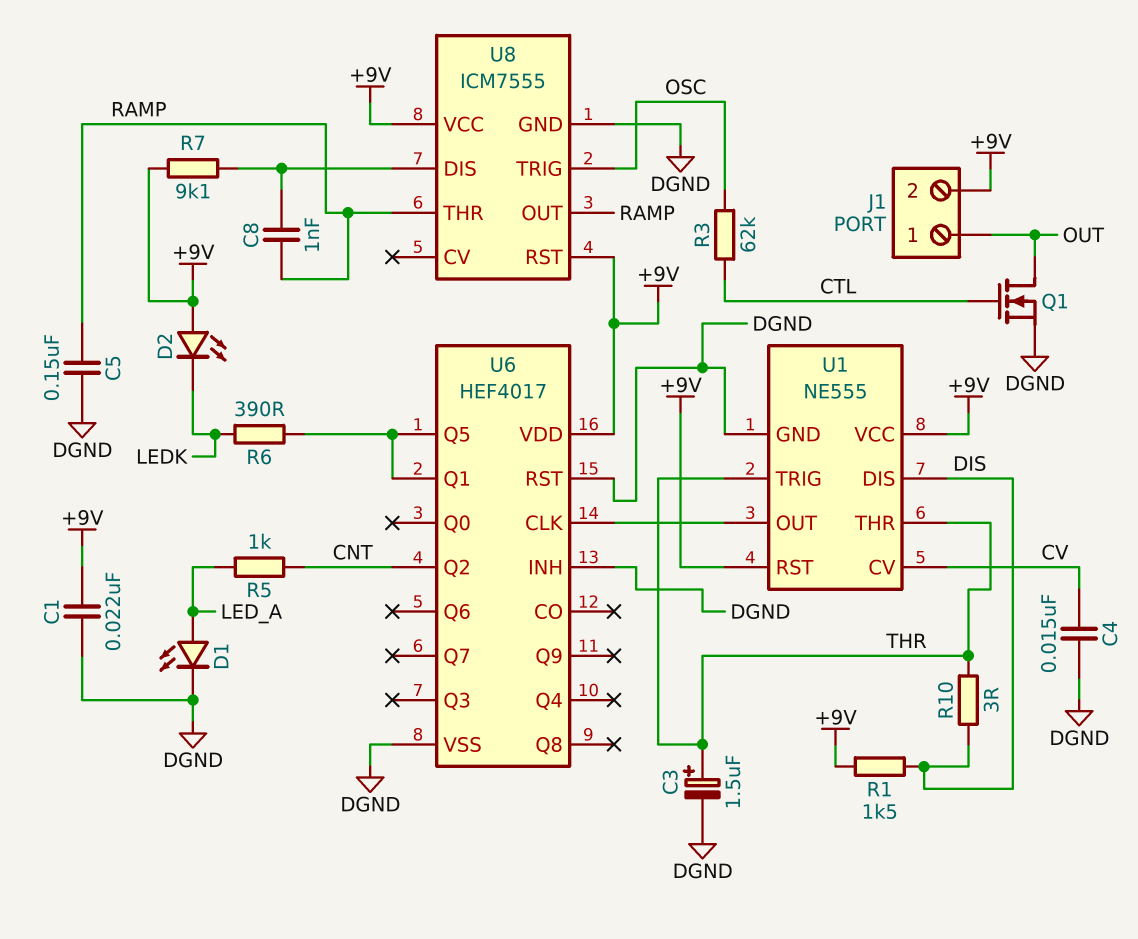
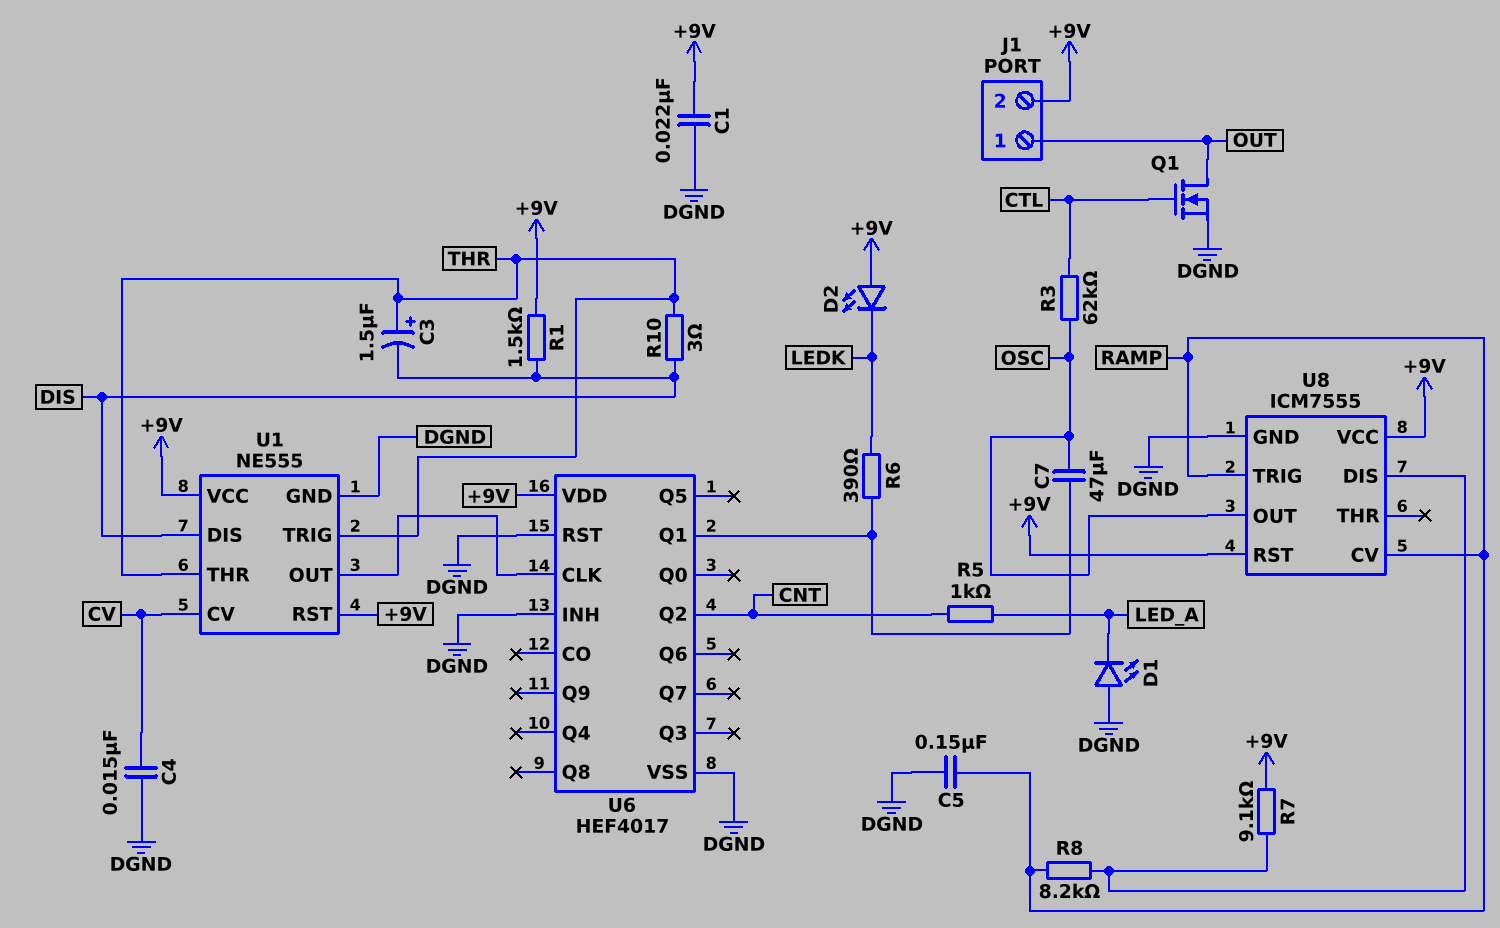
C3: 1.5uF (plus THR, minus DGND) -> 1.5uF (plus THR, minus DIS)
C7: none -> 47uF (OSC, U6/Q1)
C8: 1nF (RAMP, U8/DIS) -> none
D1: LED (A LED_A, K DGND) -> LED (A DGND, K LED_A)
R8: none -> 8.2k (RAMP, U8/DIS)
U6 pin Q5: U6/Q1 -> none
U8 pin CV: none -> RAMP
U8 pin OUT: RAMP -> OSC
U8 pin THR: RAMP -> none
U8 pin TRIG: OSC -> RAMP

